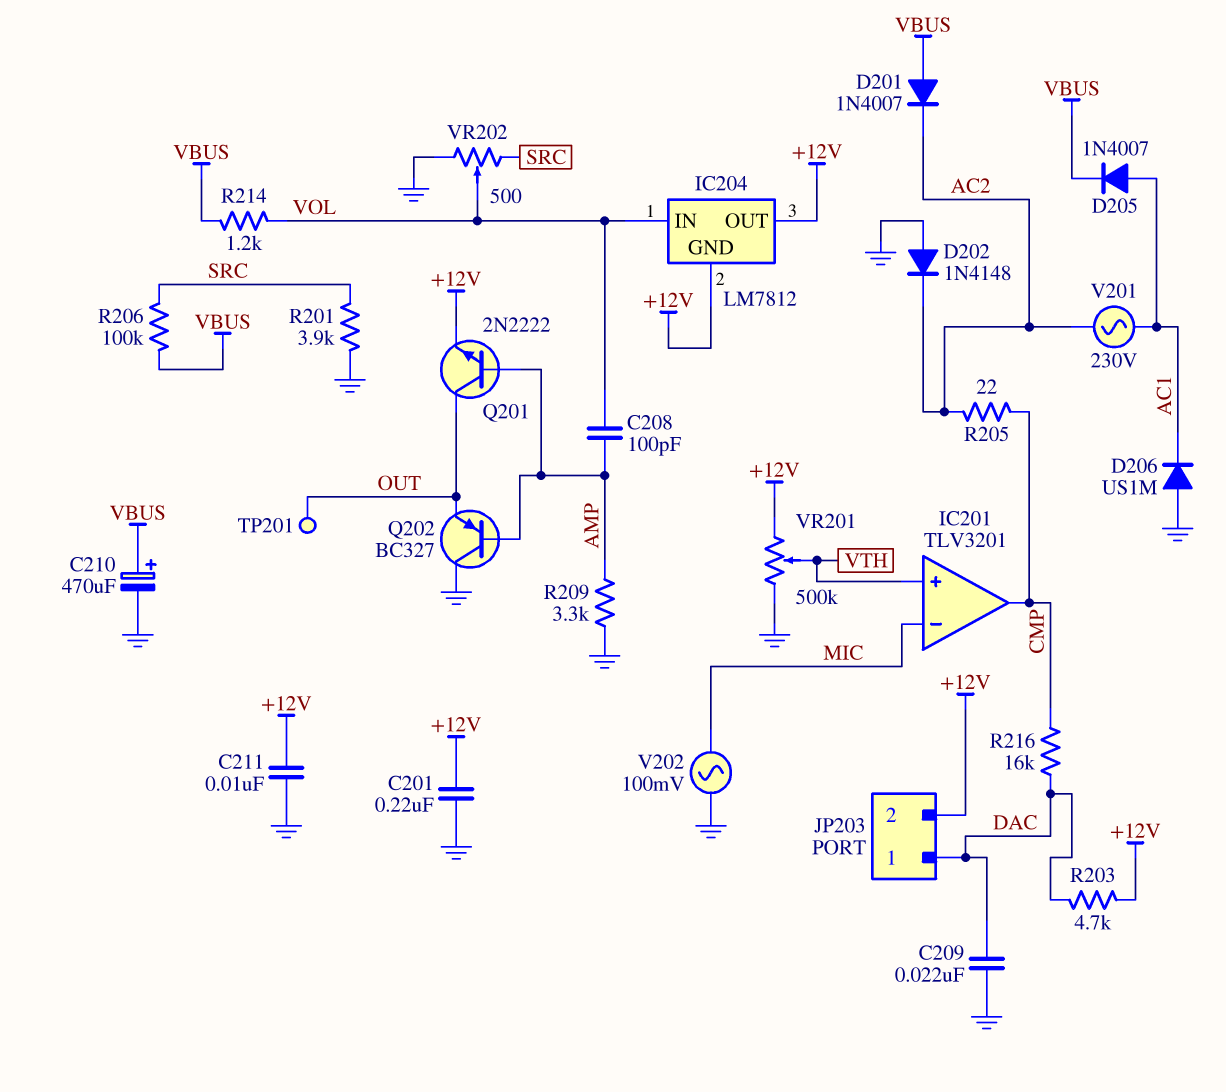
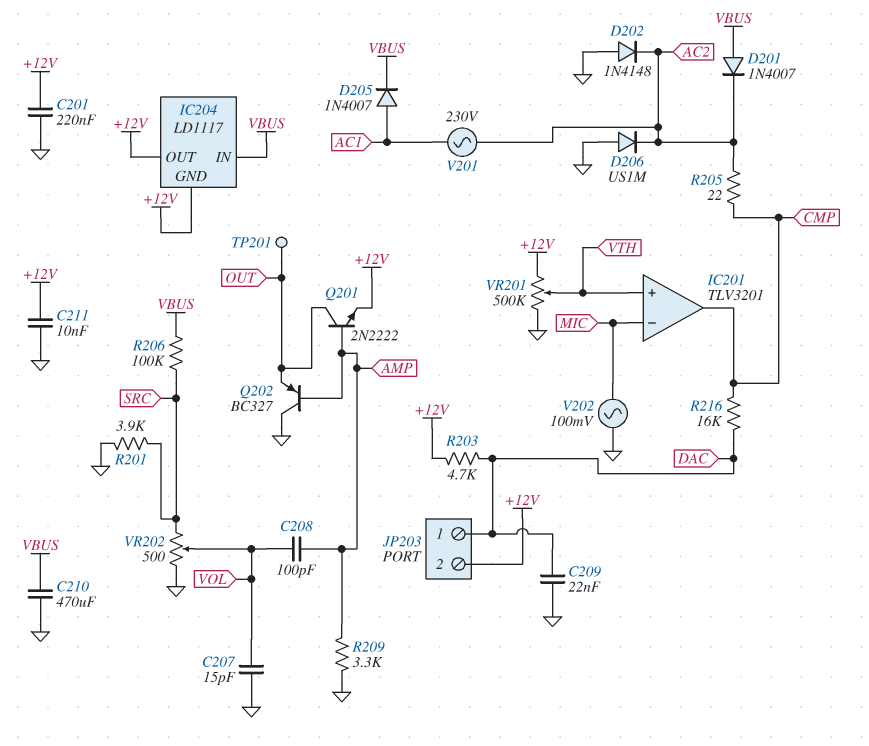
C207: none -> 15pF (GND, VOL)
C210: 470uF (plus VBUS, minus GND) -> 470uF (GND, VBUS)
D206: diode US1M (A GND, K AC1) -> diode US1M (A GND, K AC2)
IC204: LM7812 -> LD1117
IC204 pin IN: VOL -> VBUS
R214: 1.2k (VBUS, VOL) -> none

